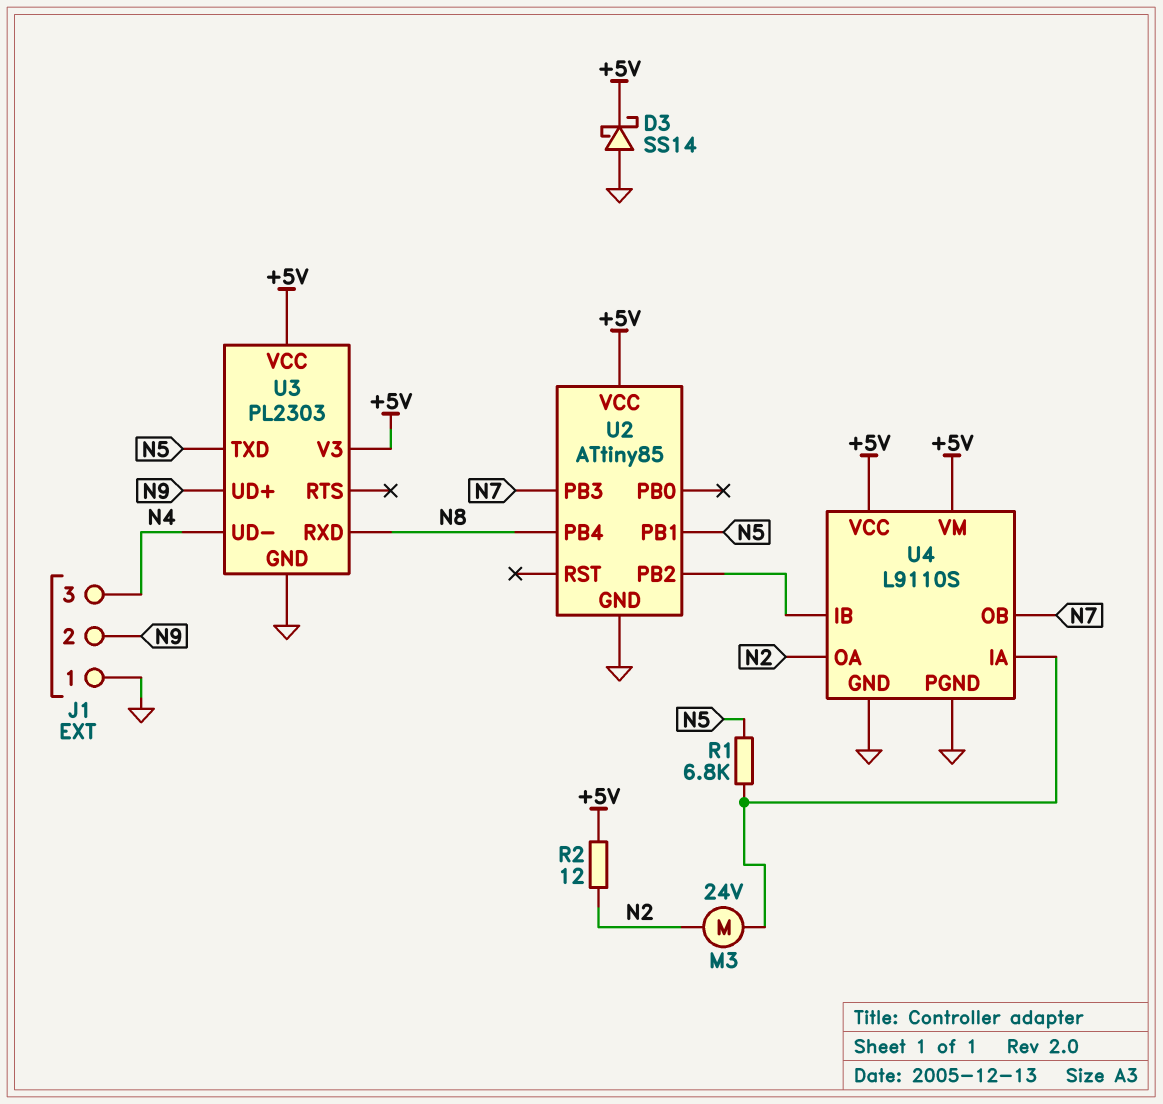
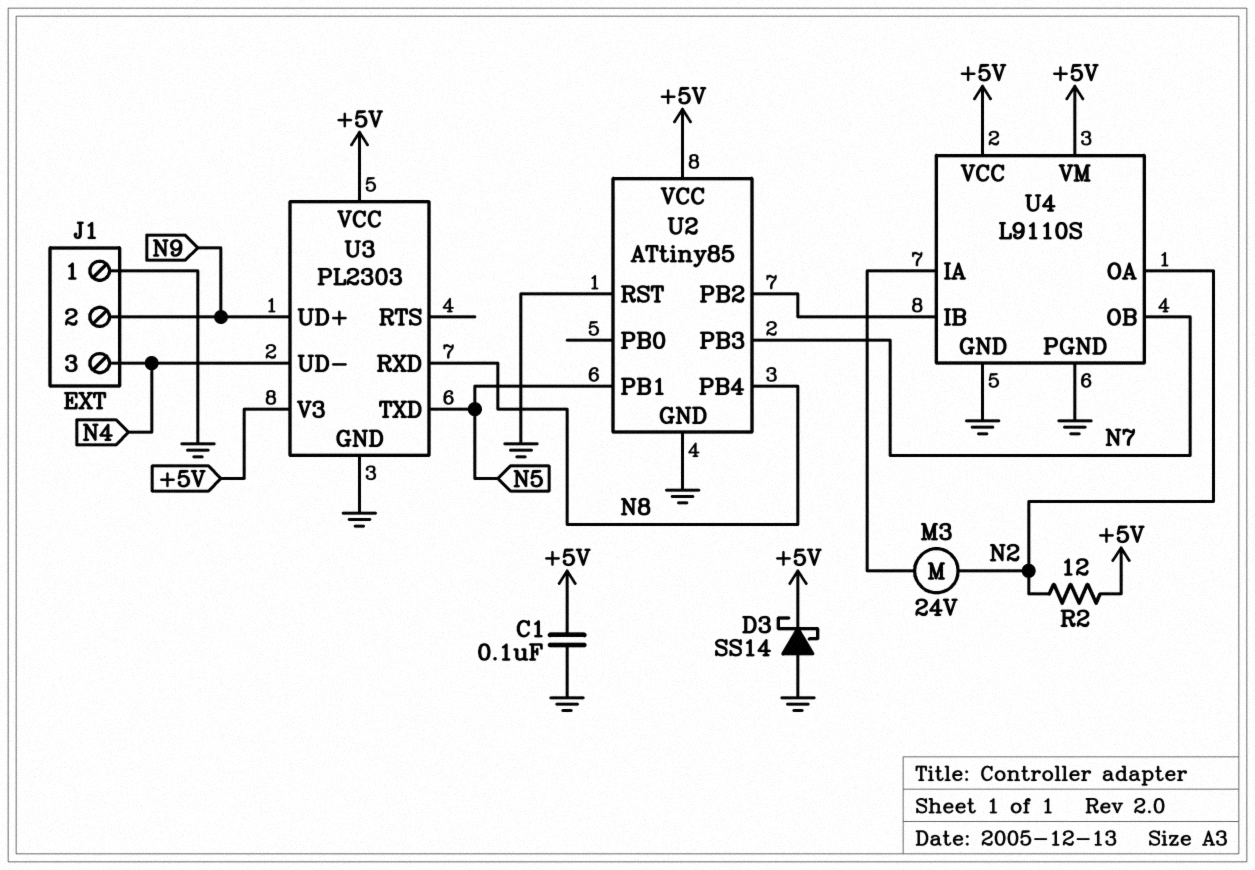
C1: none -> 100nF (+5V, GND)
R1: 6.8k (N5, U4/IA) -> none
U2 pin RST: none -> GND

